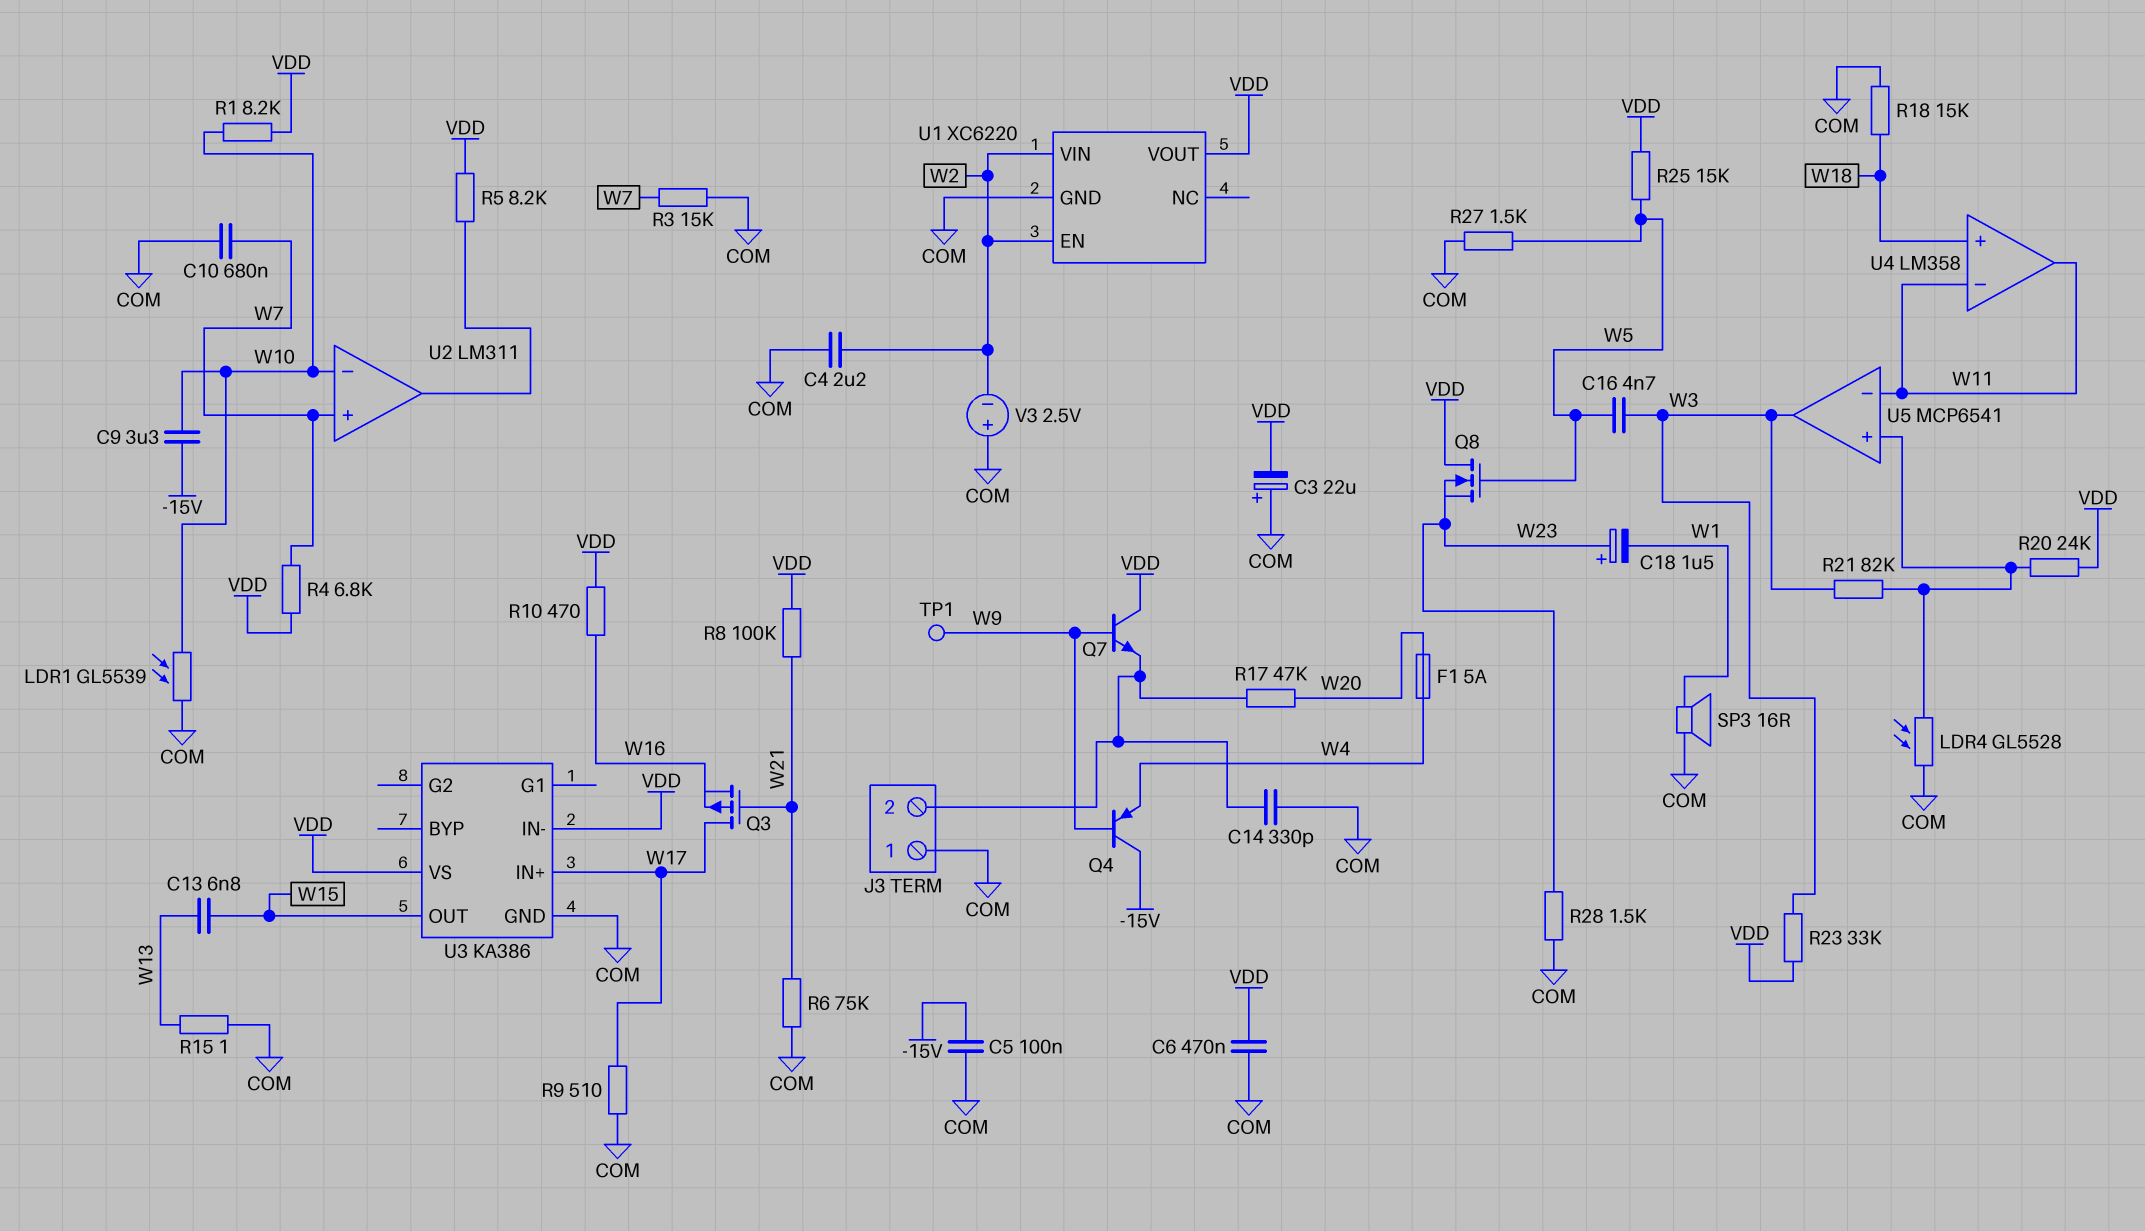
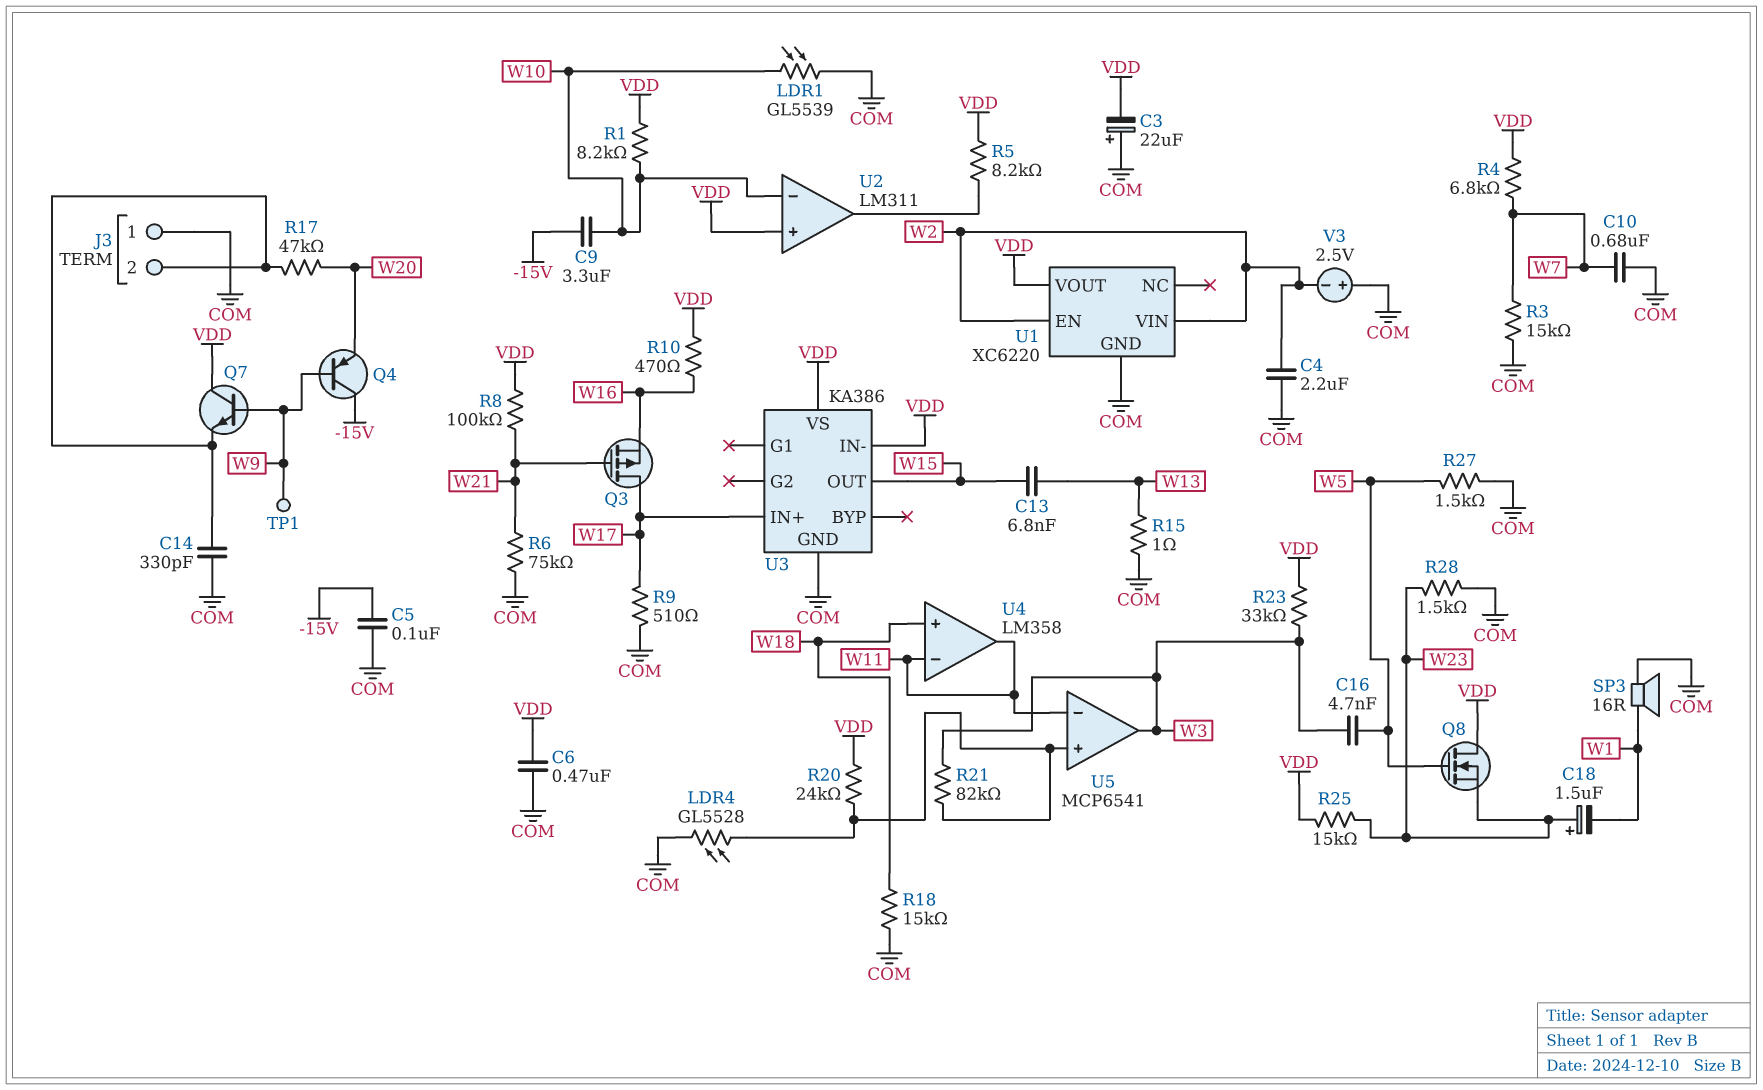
F1: 5A (W4, W20) -> none
Q4: PNP (B W9, C -15V, E W4) -> PNP (B W9, C -15V, E W20)
R25: 15k (VDD, W5) -> 15k (VDD, W23)
U2 pin in+: W7 -> VDD

